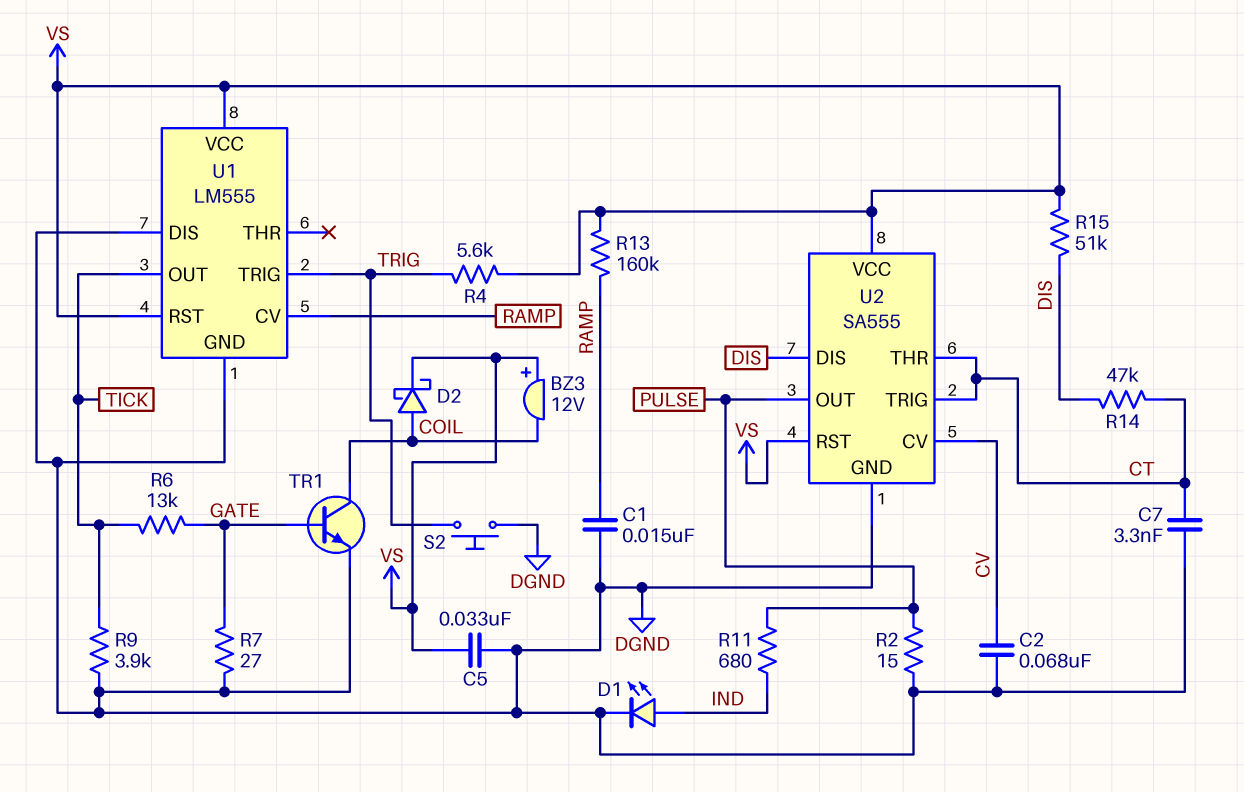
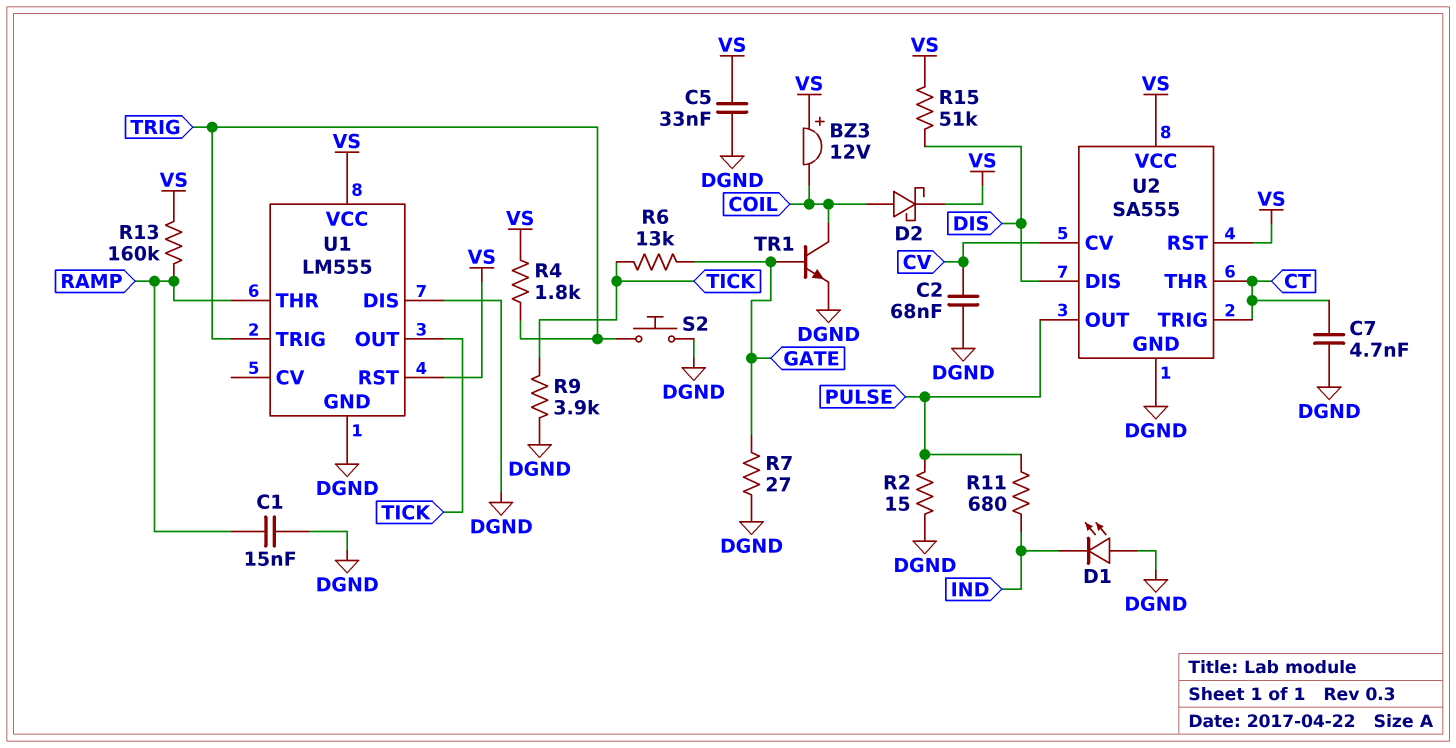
C7: 3.3nF (CT, DGND) -> 4.7nF (CT, DGND)
D1: LED (A IND, K DGND) -> LED (A DGND, K IND)
R4: 5.6k (TRIG, VS) -> 1.8k (TRIG, VS)
R14: 47k (CT, DIS) -> none
U1 pin CV: RAMP -> none
U1 pin THR: none -> RAMP

